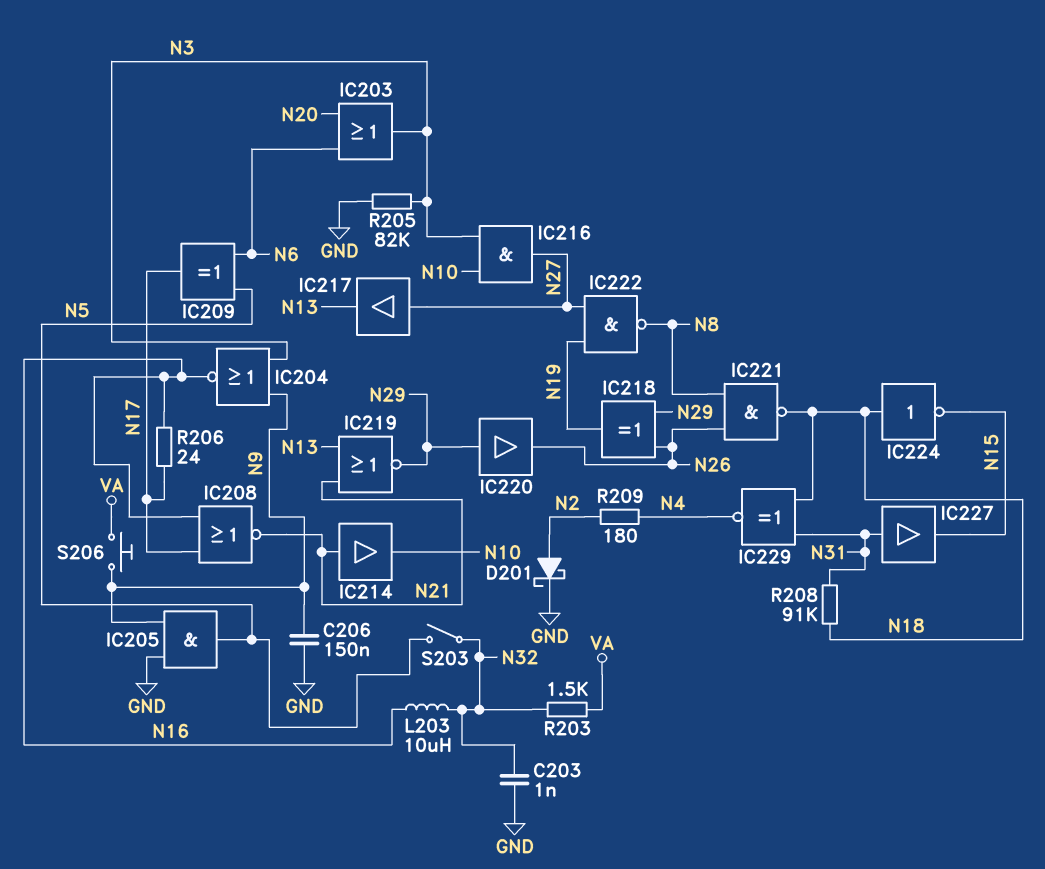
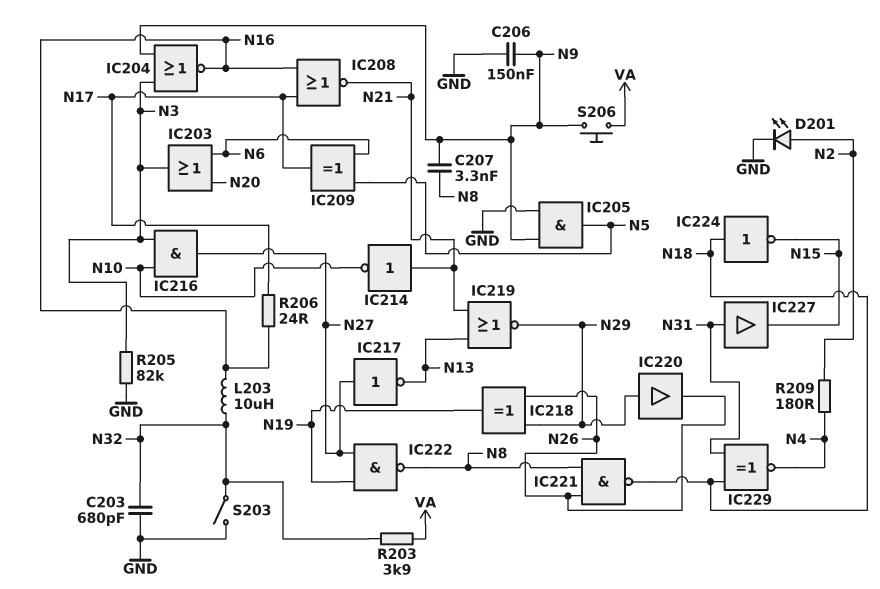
C203: 1nF (GND, N32) -> 680pF (GND, N32)
C207: none -> 3.3nF (N8, N9)
D201: schottky (A N2, K GND) -> LED (A N2, K GND)
IC214: buffer (in N21, out N10) -> NOT (in N21, out N10)
IC217: buffer (in N27, out N13) -> NOT (in N27, out N13)
R203: 1.5k (N32, VA) -> 3.9k (N32, VA)
R208: 91k (N18, N31) -> none
S203: switch (N5, N32) -> switch (GND, N32)

